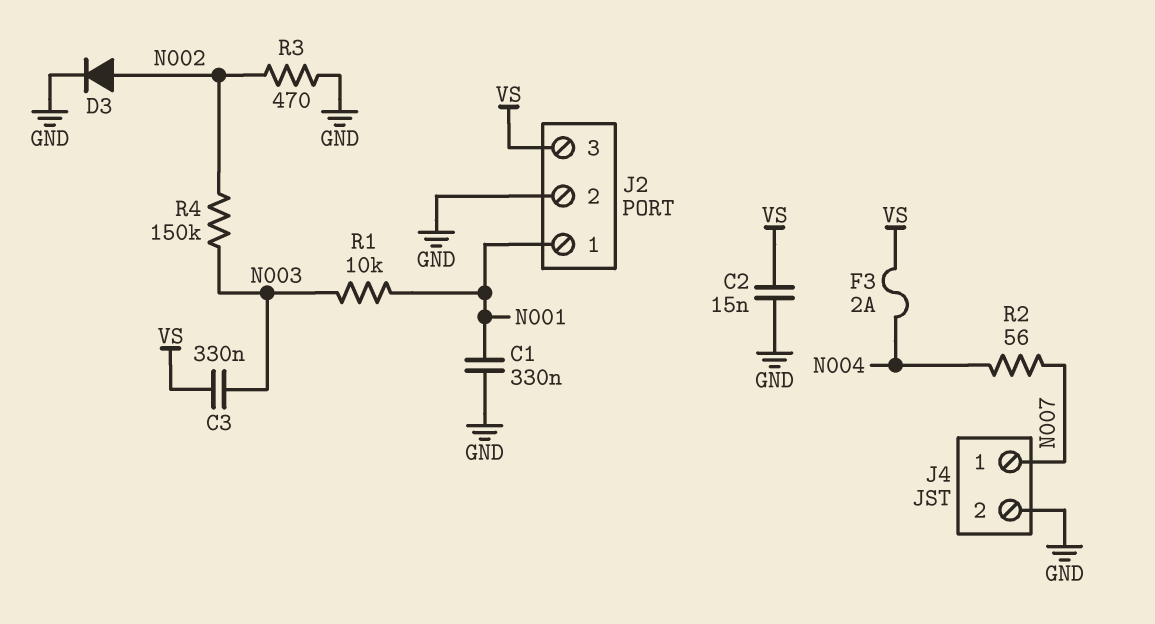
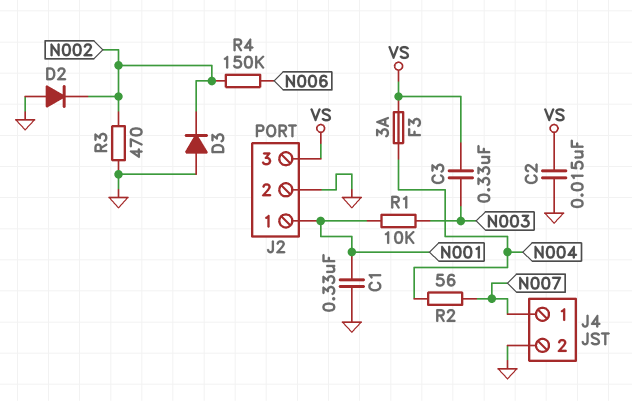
D2: none -> diode (A GND, K N002)
D3: diode (A N002, K GND) -> diode (A GND, K N002)
F3: 2A (N004, VS) -> 3A (N004, VS)
R4: 150k (N002, N003) -> 150k (N002, N006)

